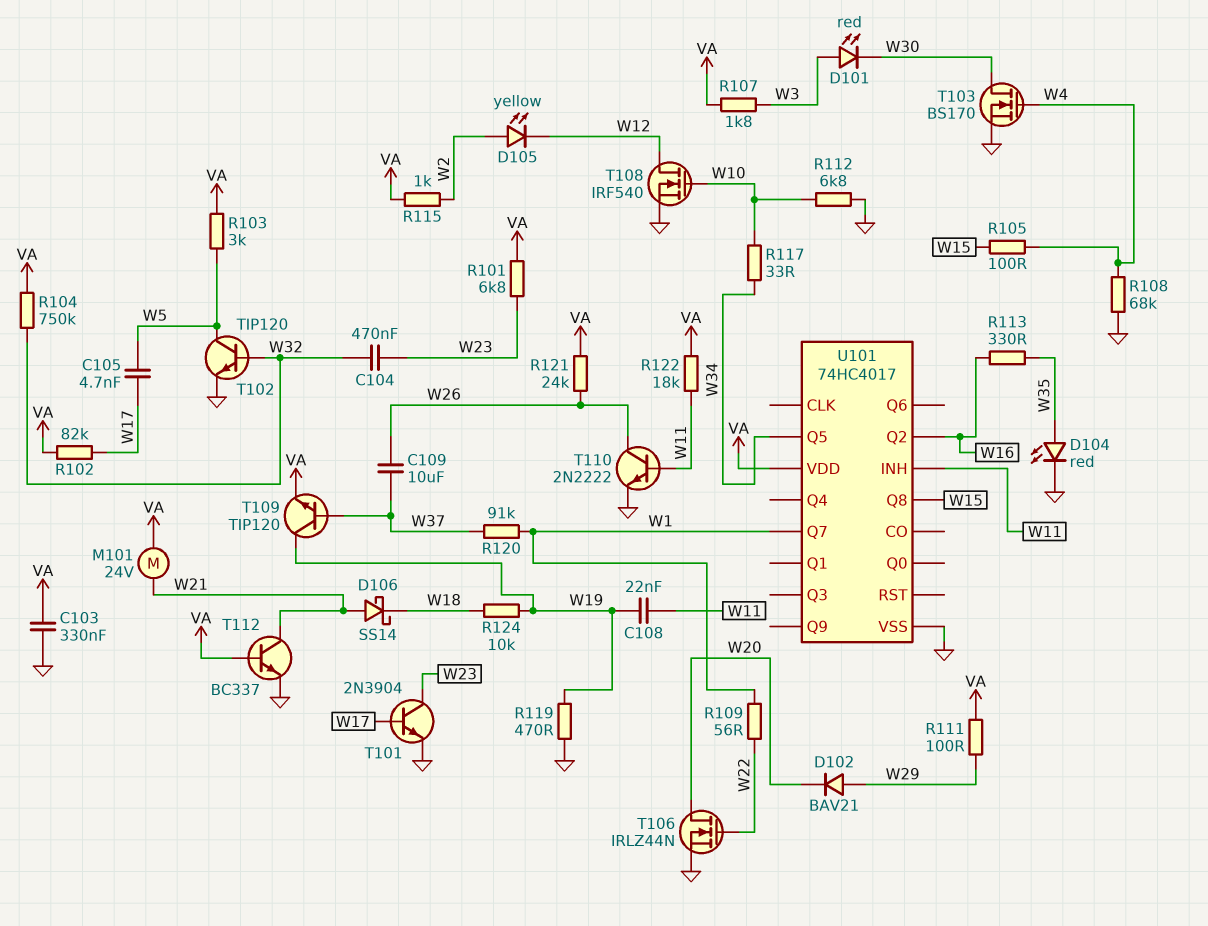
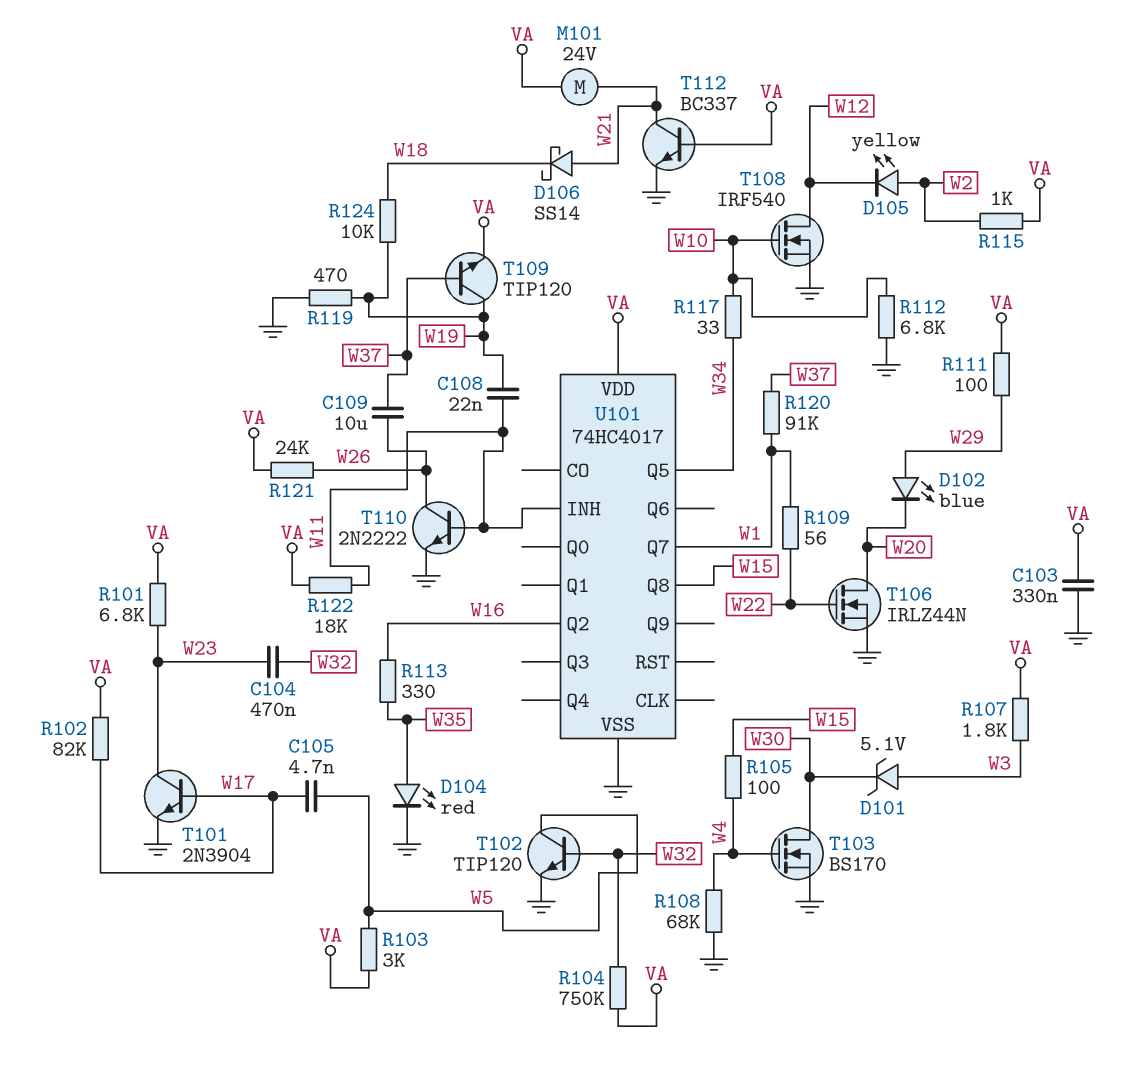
D101: LED red (A W3, K W30) -> zener 5.1V (A W3, K W30)
D102: diode BAV21 (A W29, K W20) -> LED blue (A W29, K W20)

